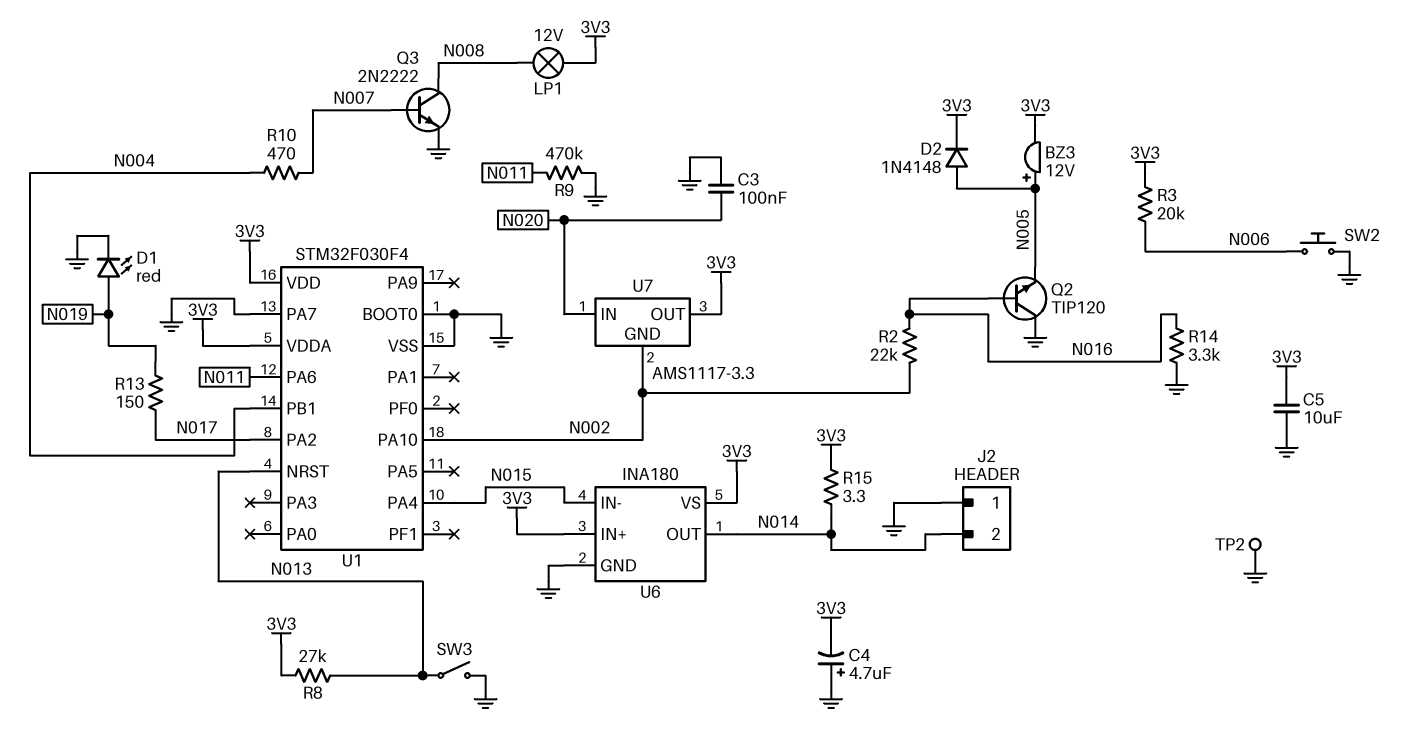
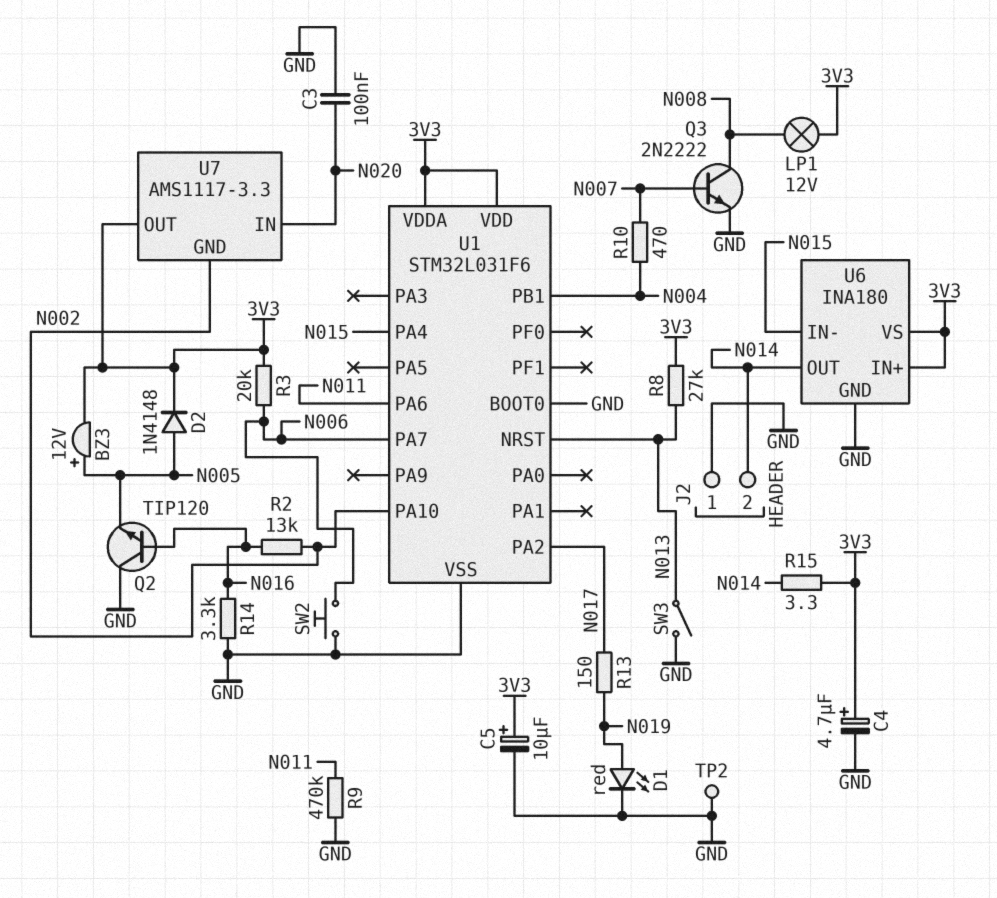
C4: 4.7uF (plus GND, minus 3V3) -> 4.7uF (plus 3V3, minus GND)
C5: 10uF (3V3, GND) -> 10uF (plus 3V3, minus GND)
R2: 22k (N002, N016) -> 13k (N002, N016)
U1: STM32F030F4 -> STM32L031F6
U1 pin PA7: GND -> N006

